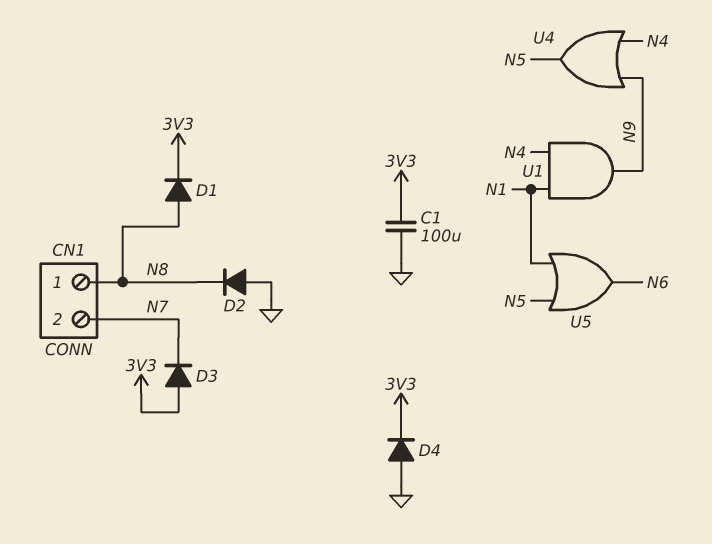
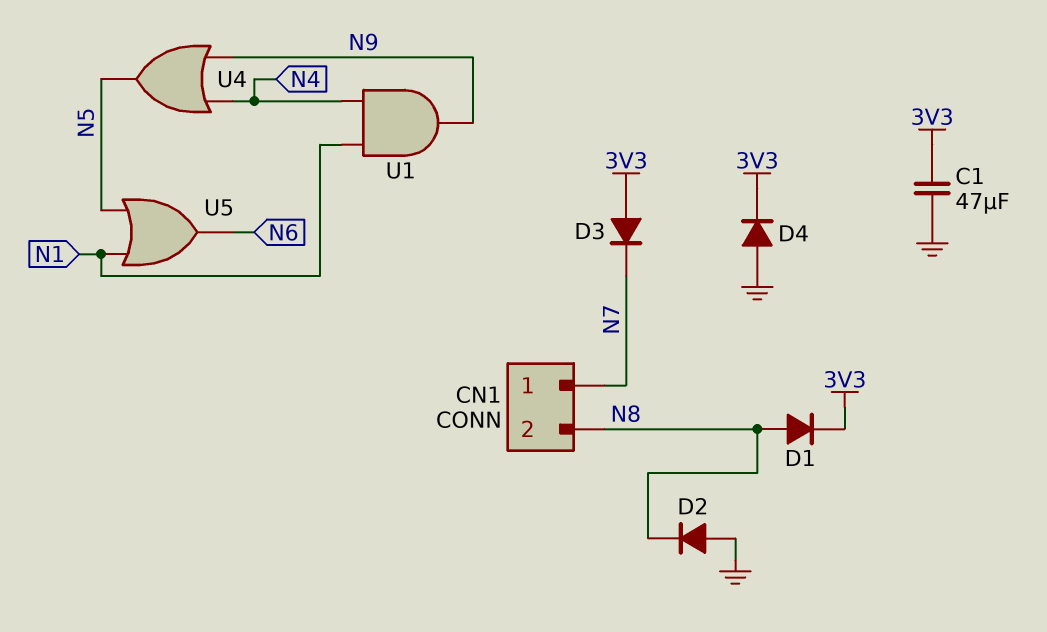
C1: 100uF (3V3, GND) -> 47uF (3V3, GND)
CN1 pin 1: N8 -> N7
CN1 pin 2: N7 -> N8

